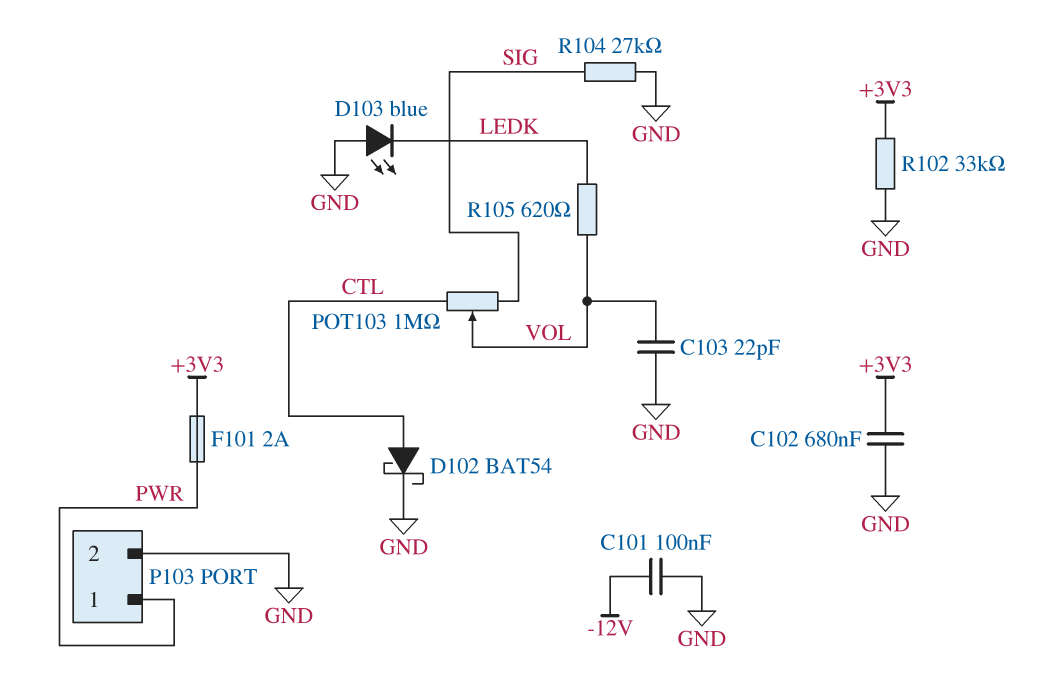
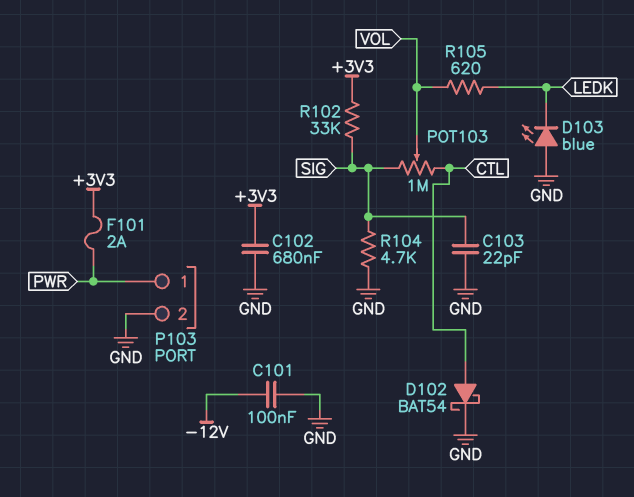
C103: 22pF (GND, VOL) -> 22pF (GND, SIG)
R102: 33k (+3V3, GND) -> 33k (+3V3, SIG)
R104: 27k (GND, SIG) -> 4.7k (GND, SIG)

